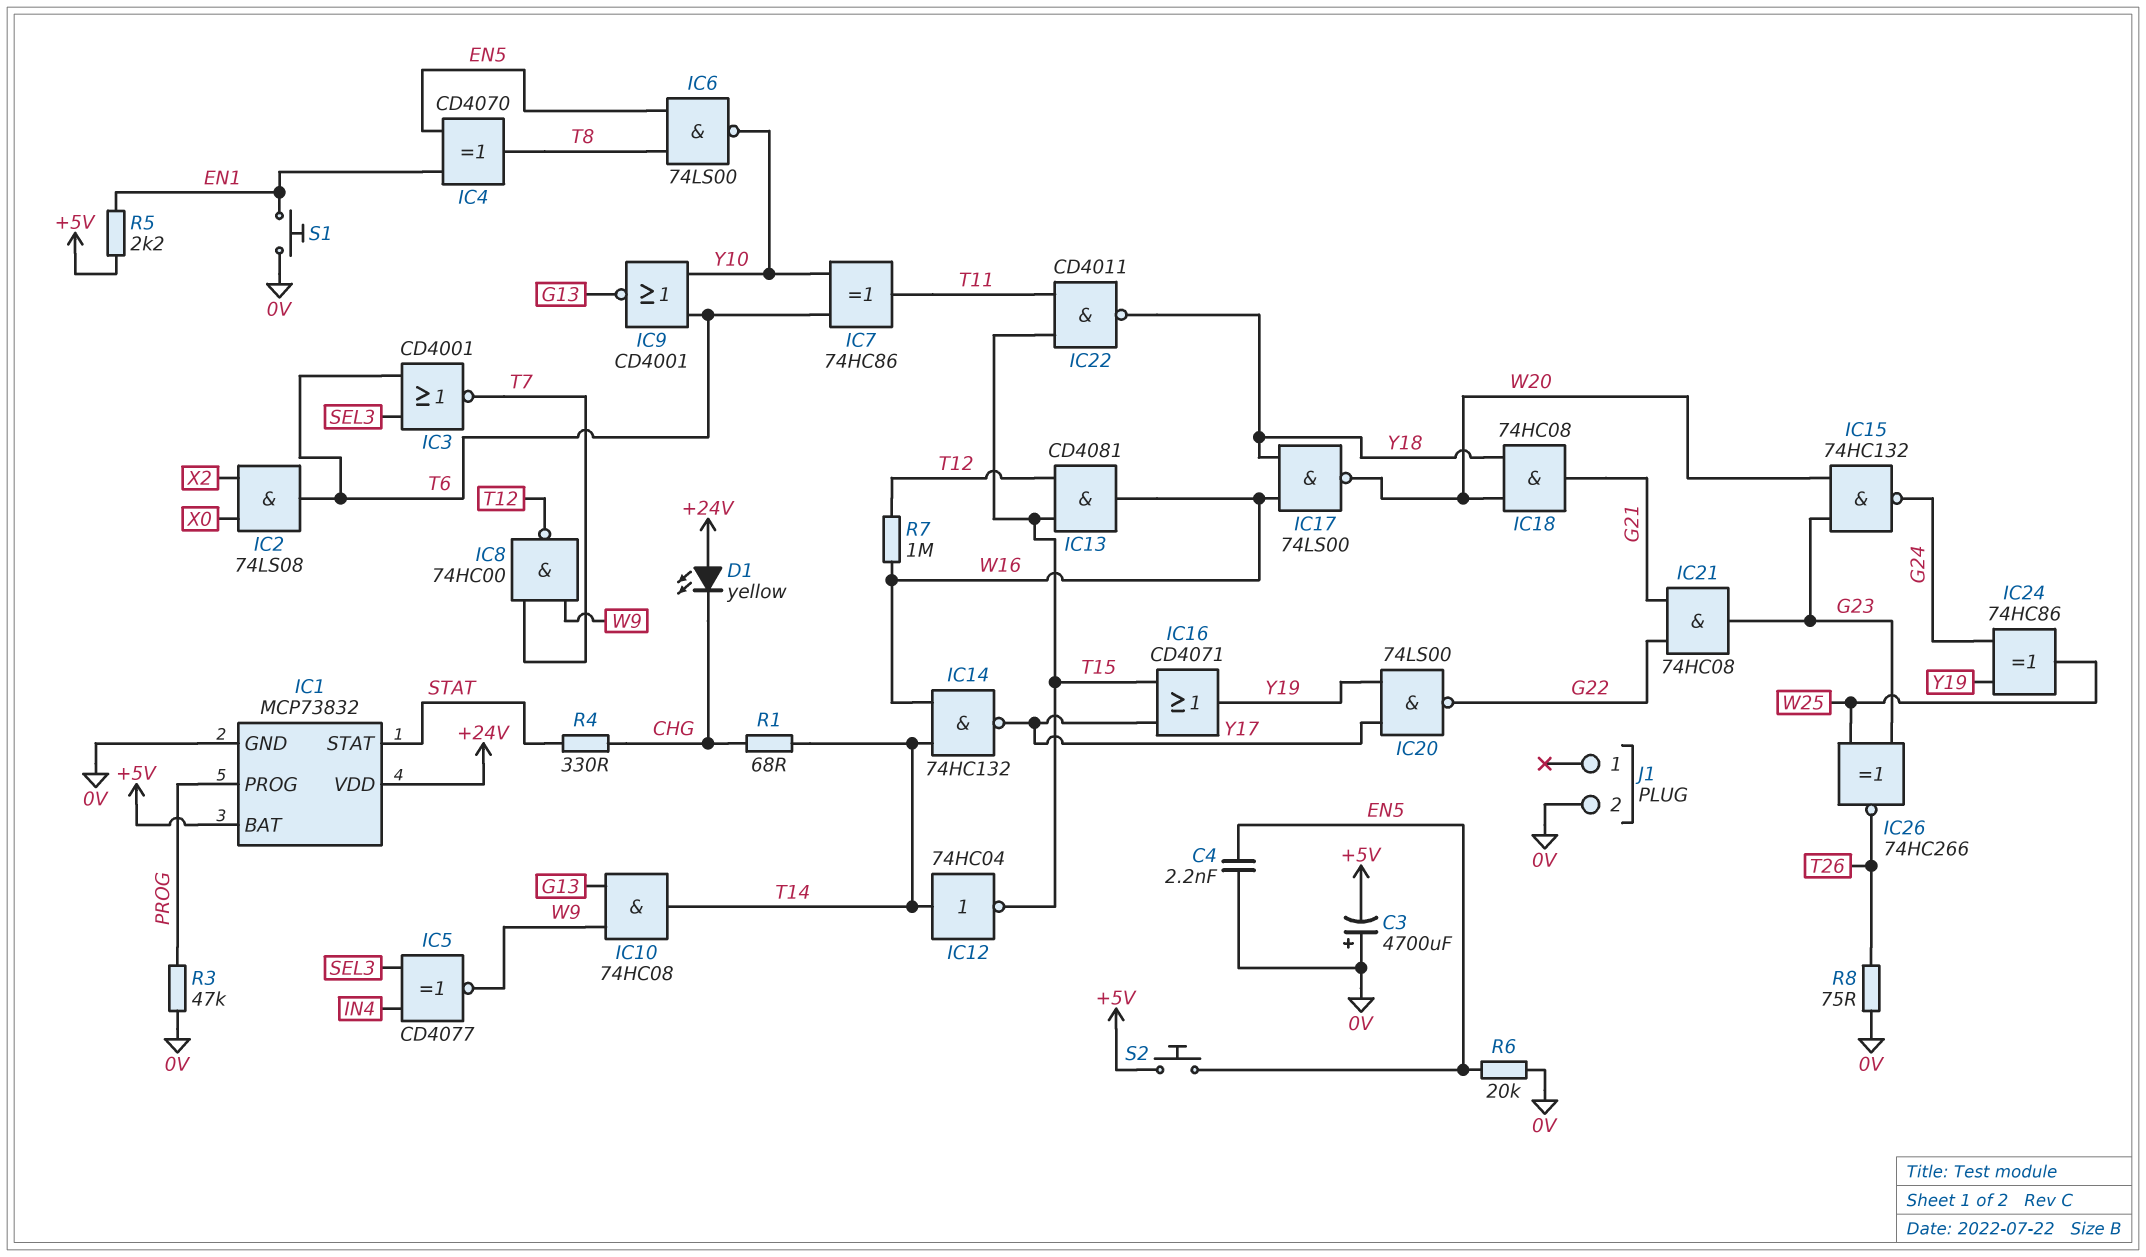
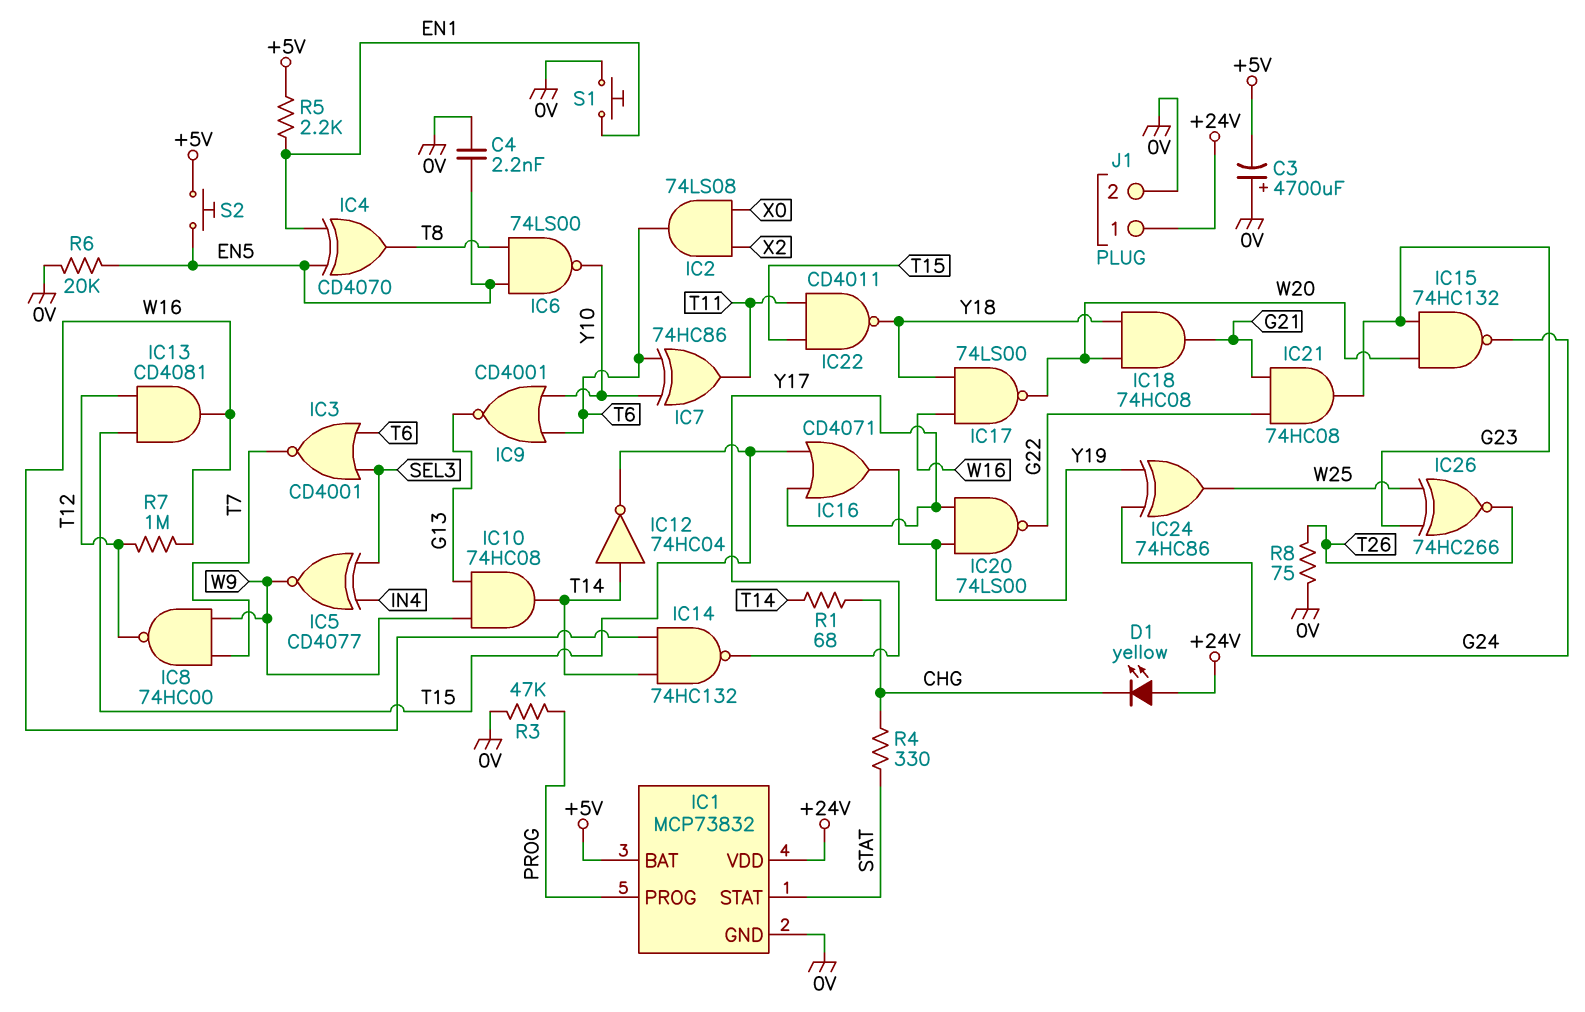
J1 pin 1: none -> +24V

